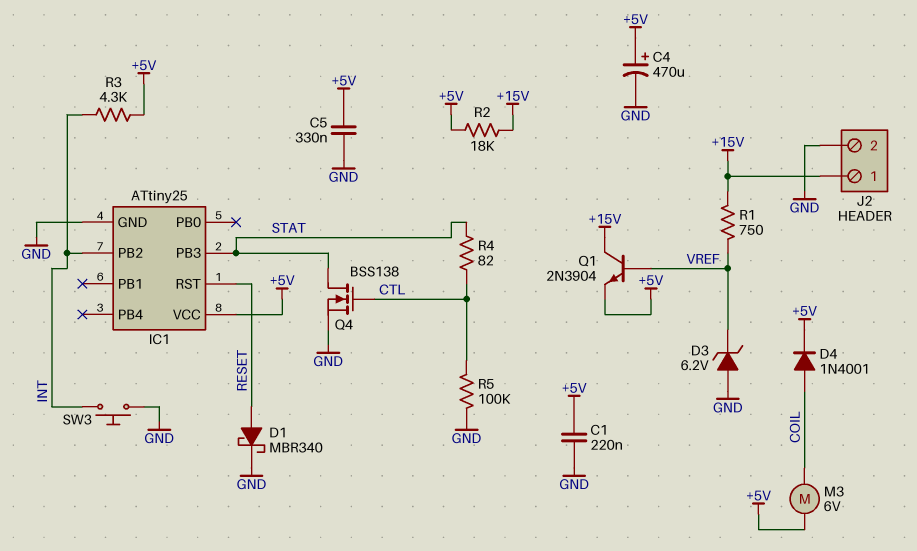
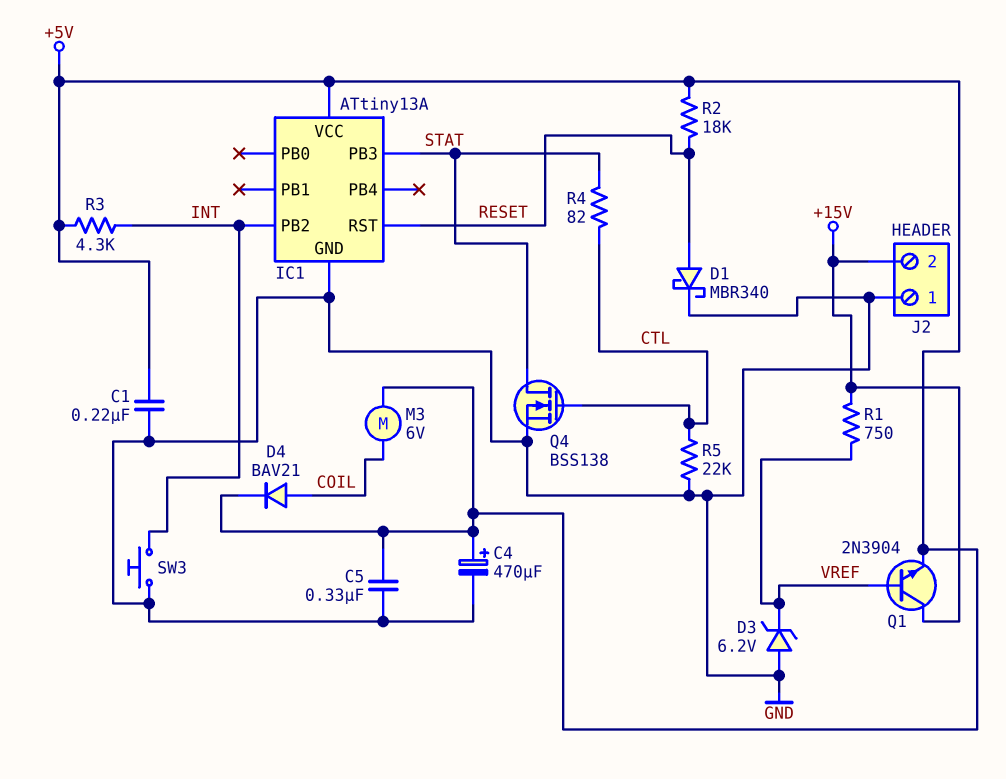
D4: diode 1N4001 (A COIL, K +5V) -> diode BAV21 (A COIL, K +5V)
IC1: ATtiny25 -> ATtiny13A
J2 pin 1: +15V -> GND
J2 pin 2: GND -> +15V
R2: 18k (+5V, +15V) -> 18k (+5V, RESET)
R5: 100k (CTL, GND) -> 22k (CTL, GND)

